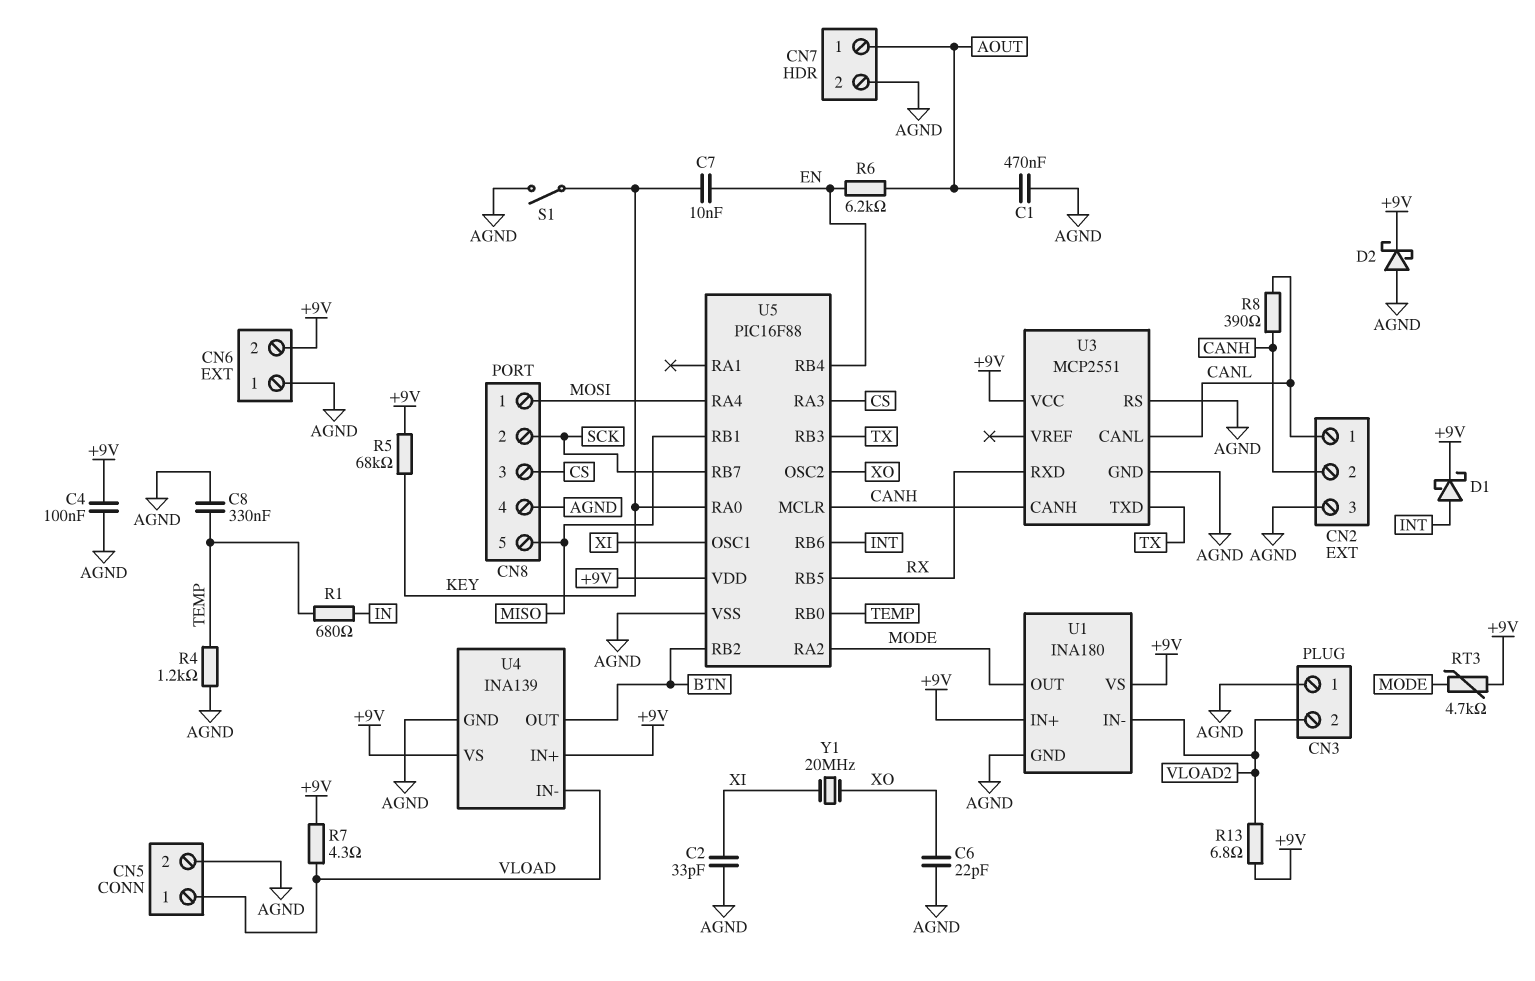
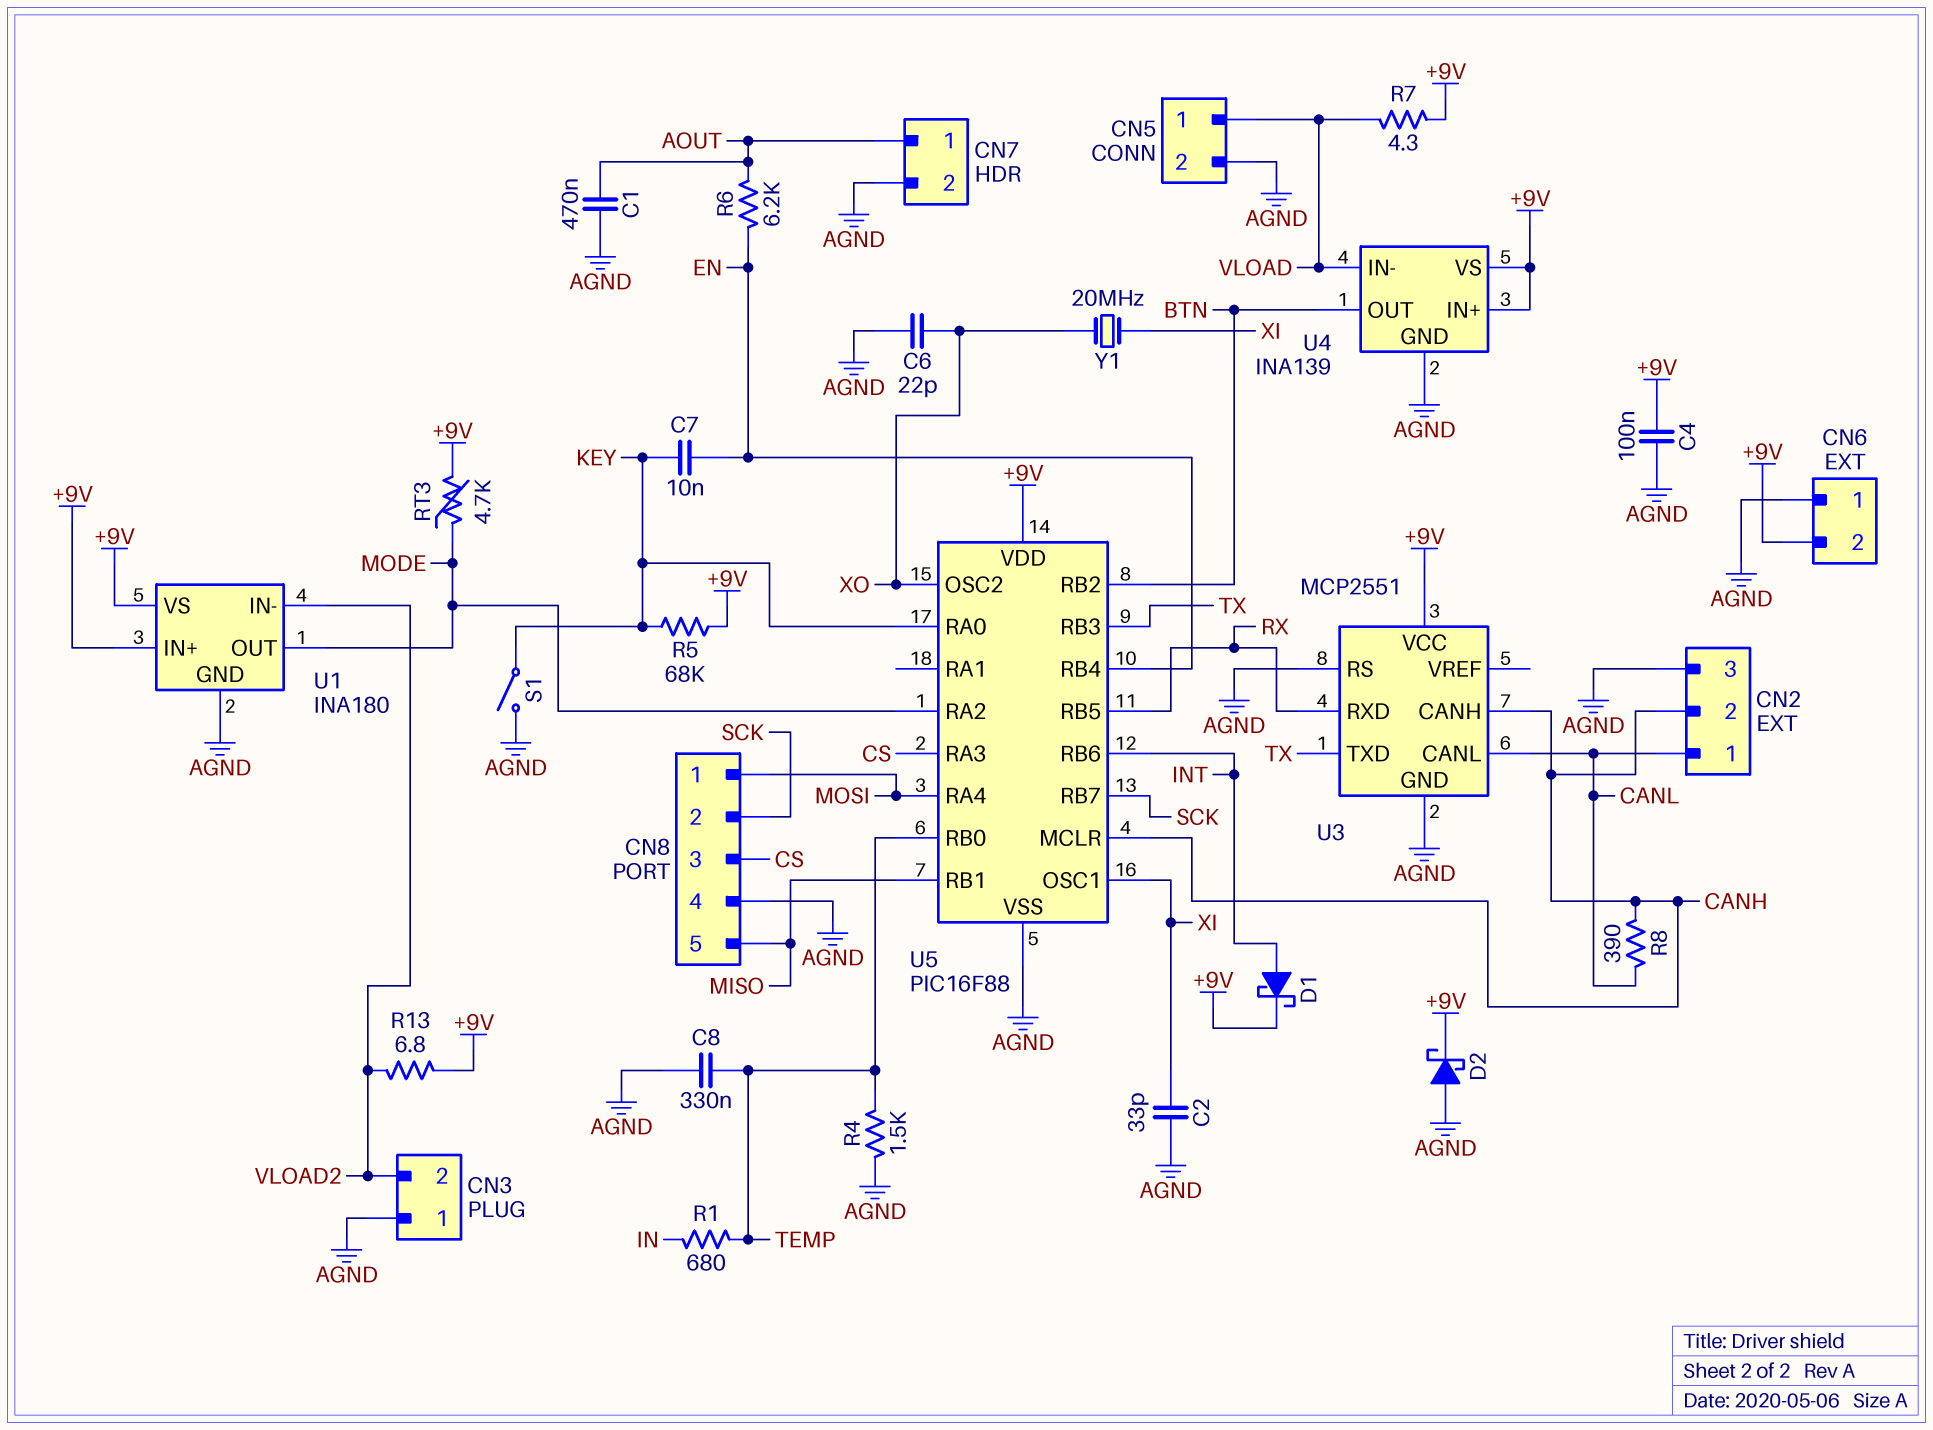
R4: 1.2k (AGND, TEMP) -> 1.5k (AGND, TEMP)

